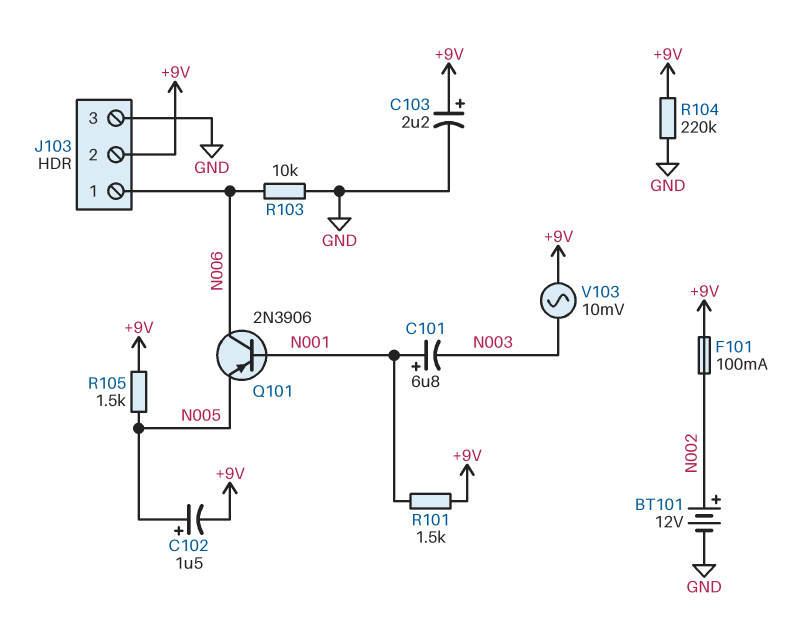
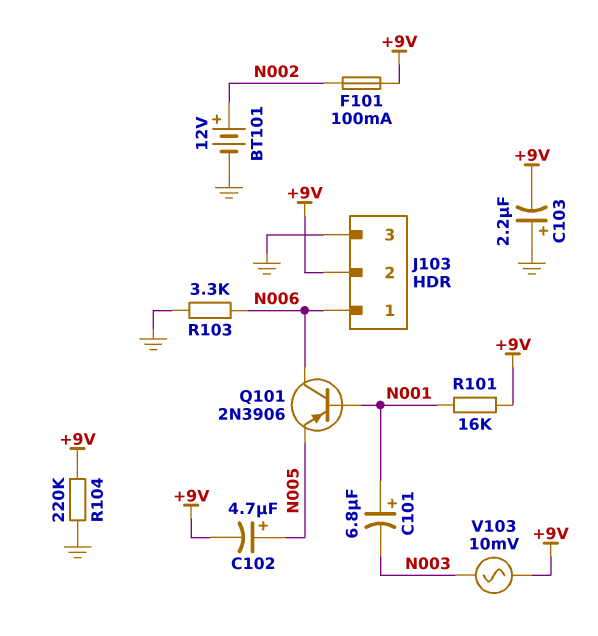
C102: 1.5uF (plus N005, minus +9V) -> 4.7uF (plus N005, minus +9V)
C103: 2.2uF (plus +9V, minus GND) -> 2.2uF (plus GND, minus +9V)
R101: 1.5k (+9V, N001) -> 16k (+9V, N001)
R103: 10k (GND, N006) -> 3.3k (GND, N006)
R105: 1.5k (+9V, N005) -> none

